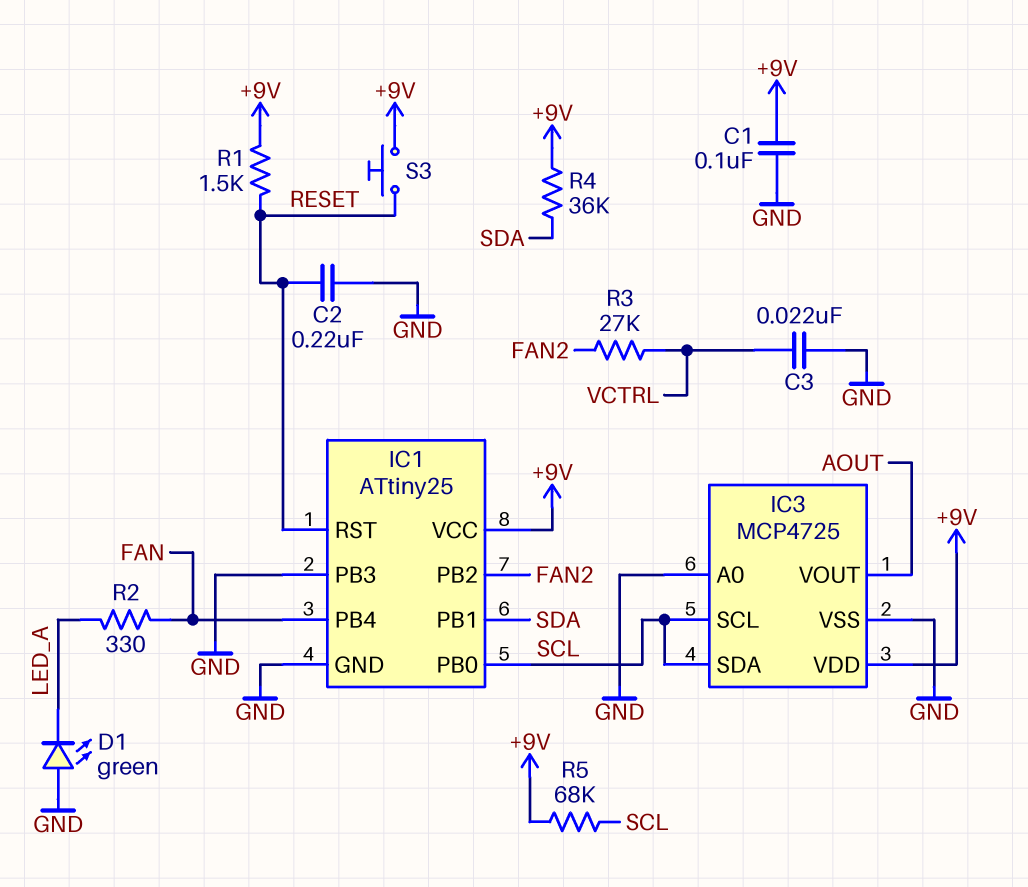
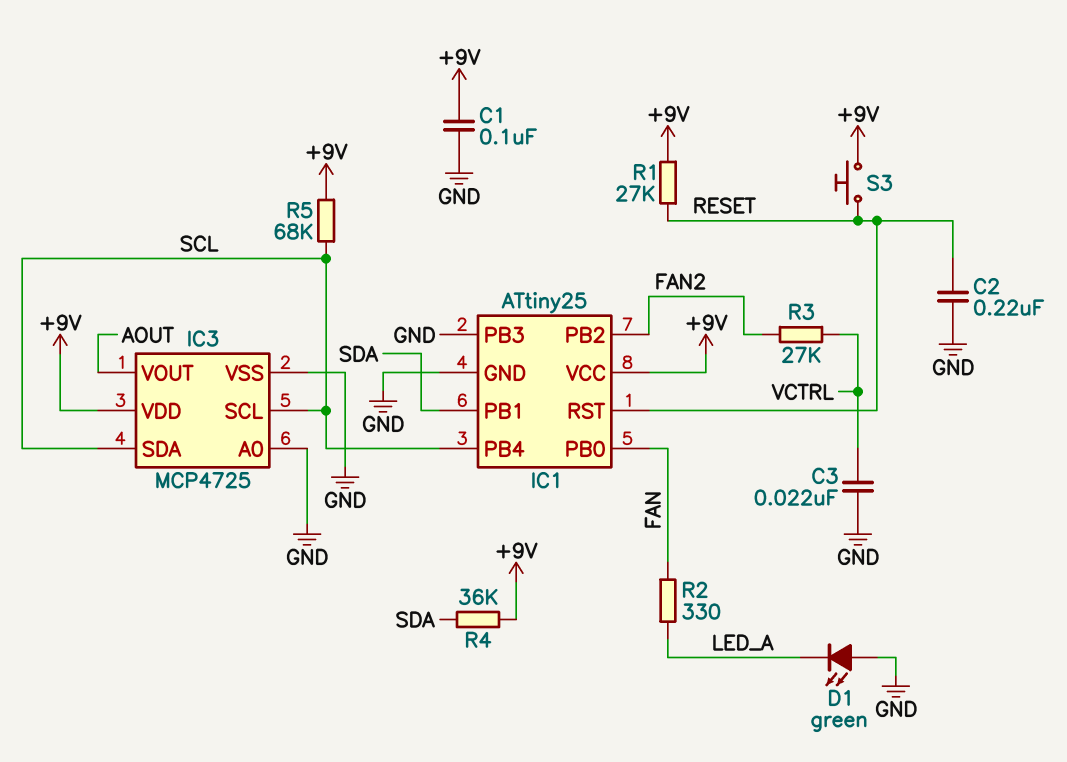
IC1 pin PB0: SCL -> FAN
IC1 pin PB4: FAN -> SCL
R1: 1.5k (+9V, RESET) -> 27k (+9V, RESET)

